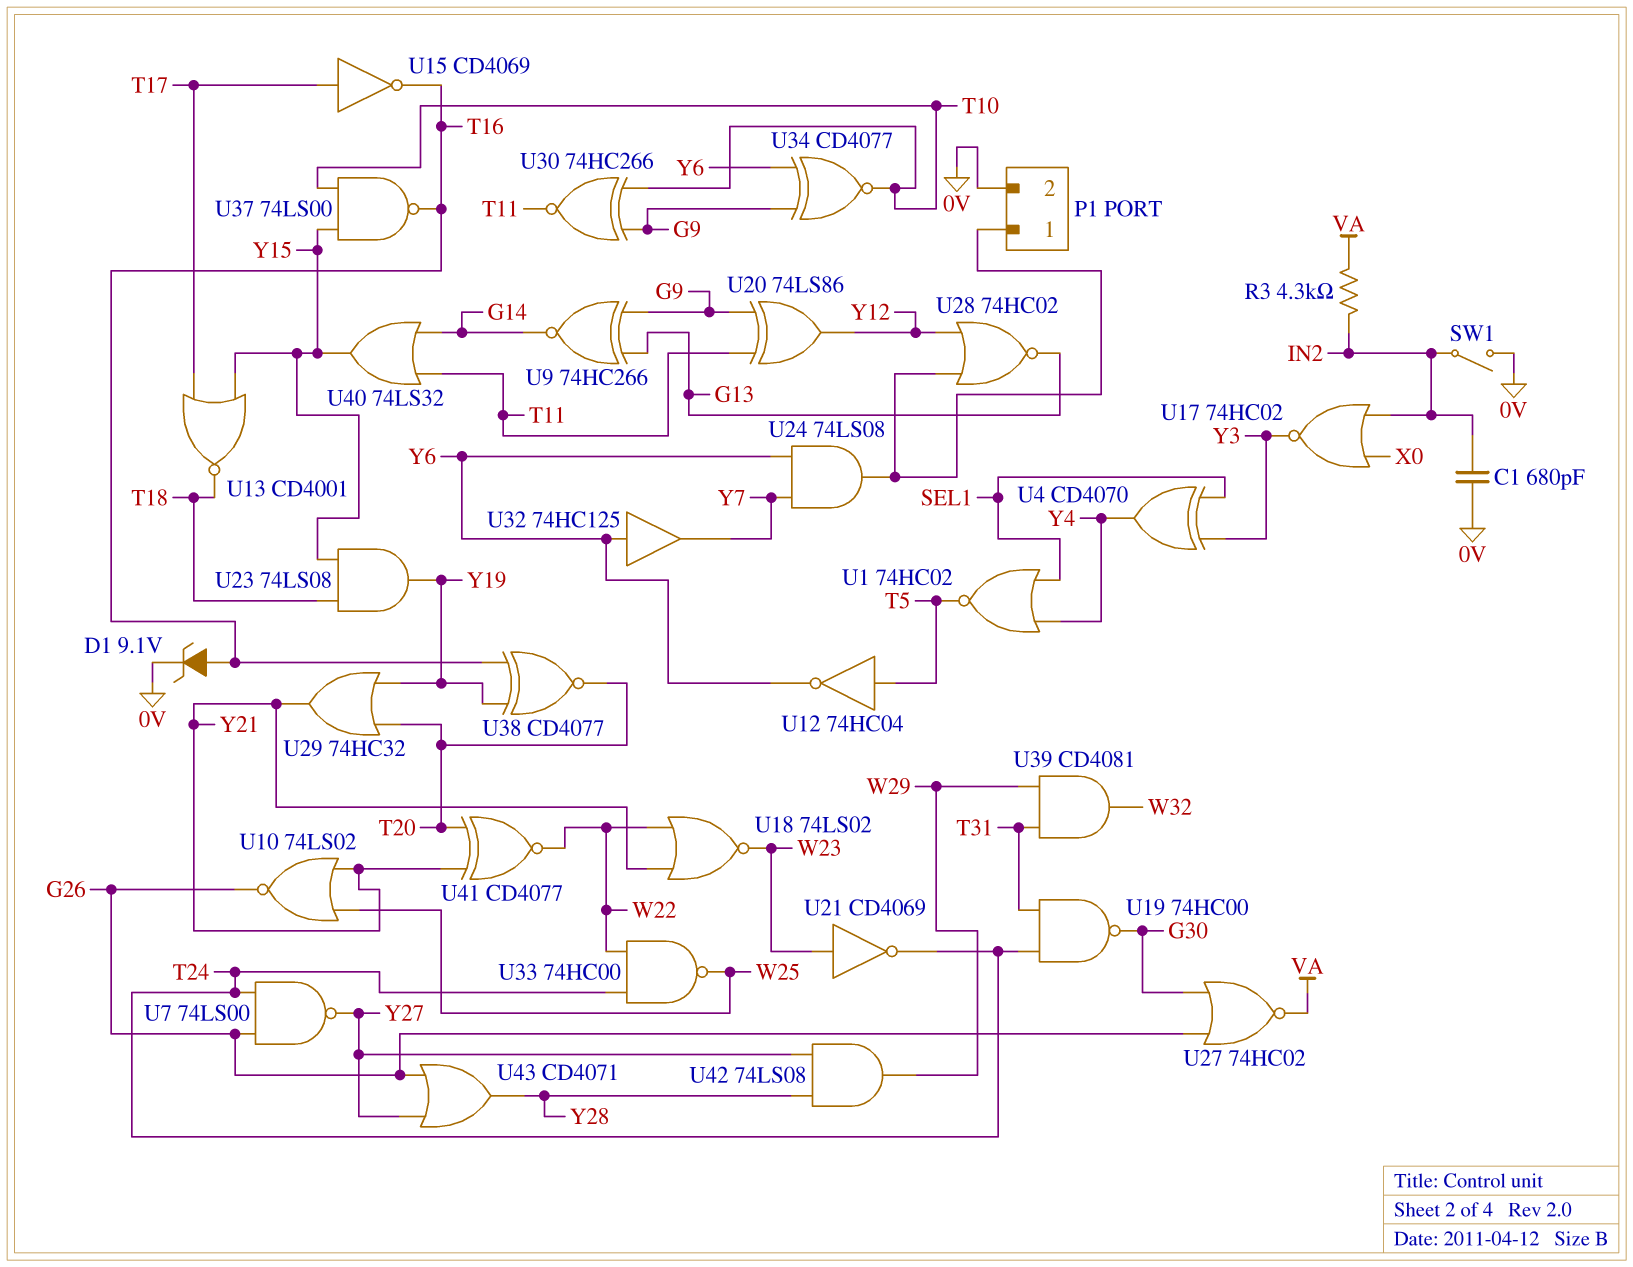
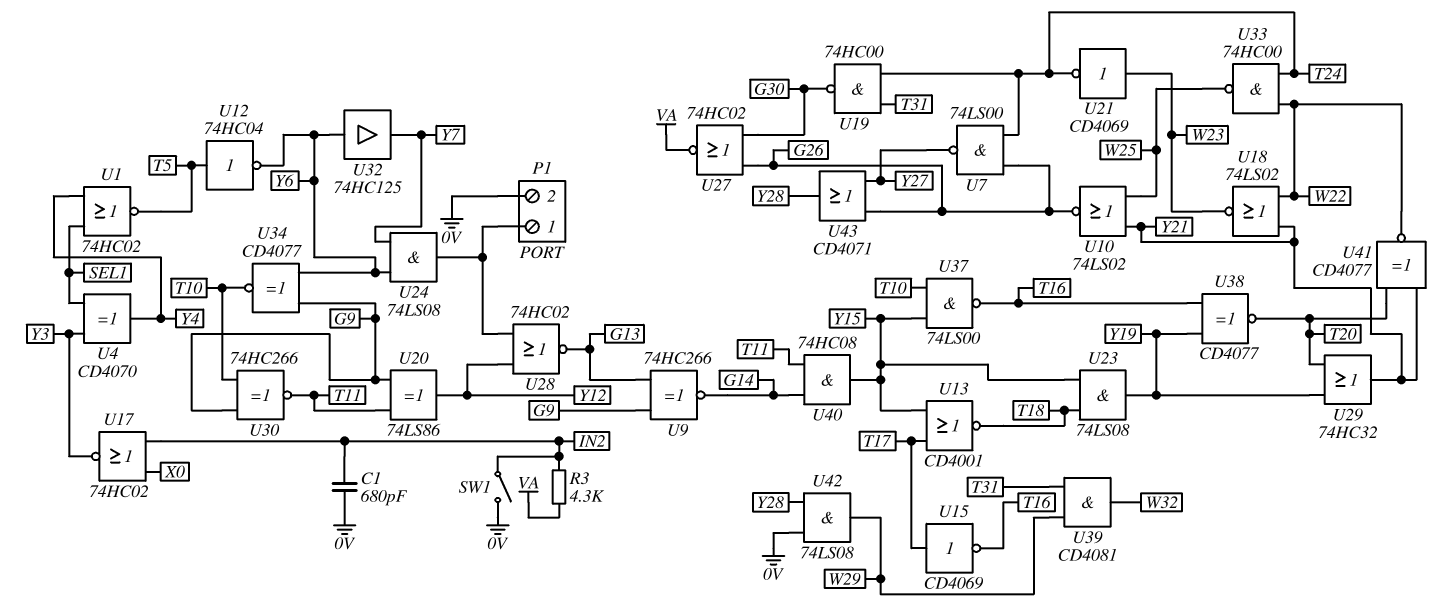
D1: zener 9.1V (A T16, K 0V) -> none
U40: OR 74LS32 (in G14, in T11, out Y15) -> AND 74HC08 (in G14, in T11, out Y15)
U42: AND 74LS08 (in Y27, in Y28, out W29) -> AND 74LS08 (in 0V, in Y28, out W29)

